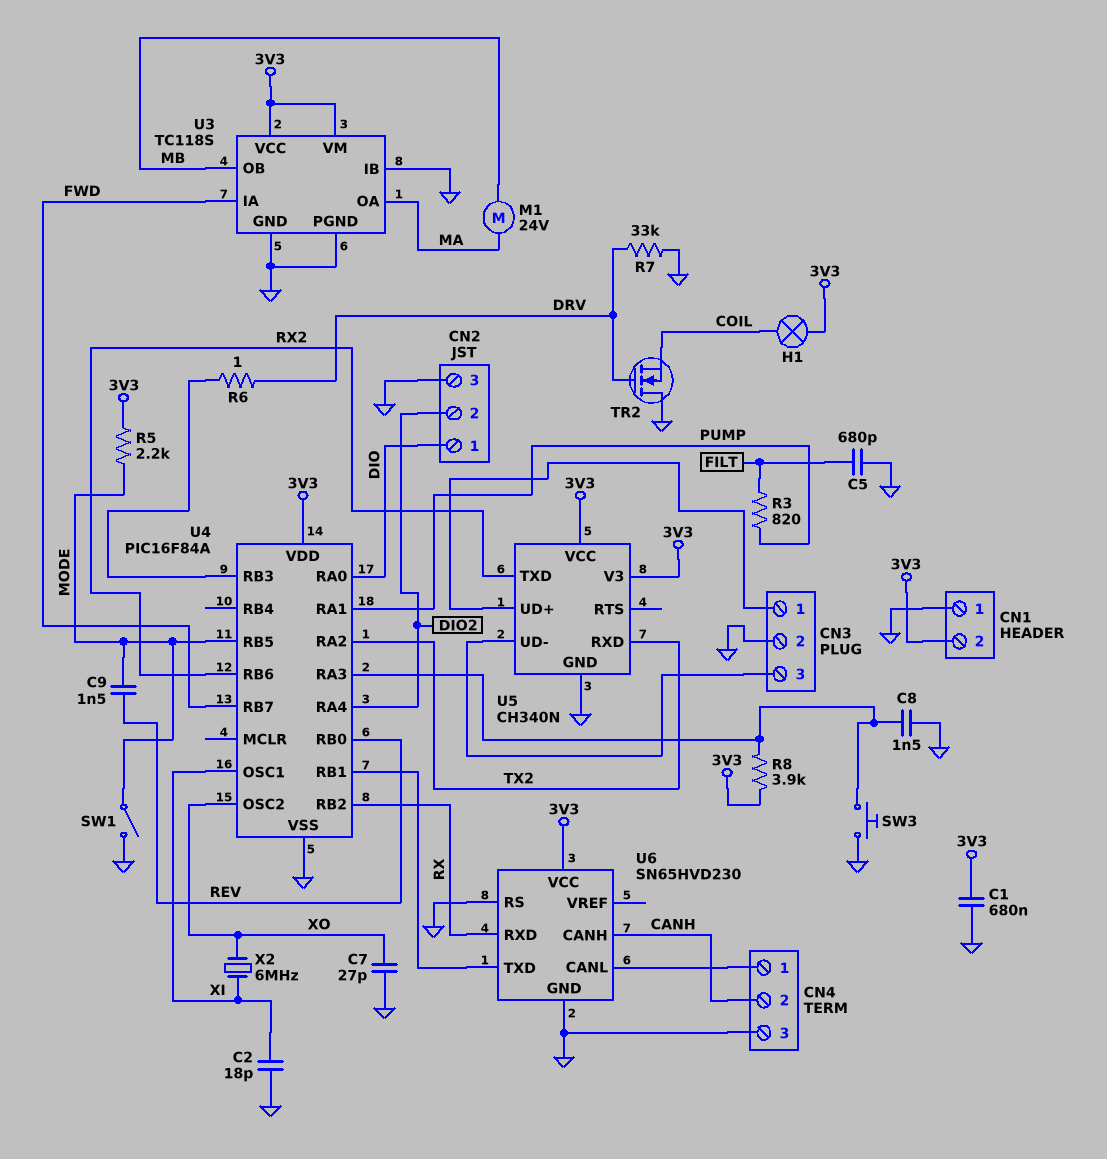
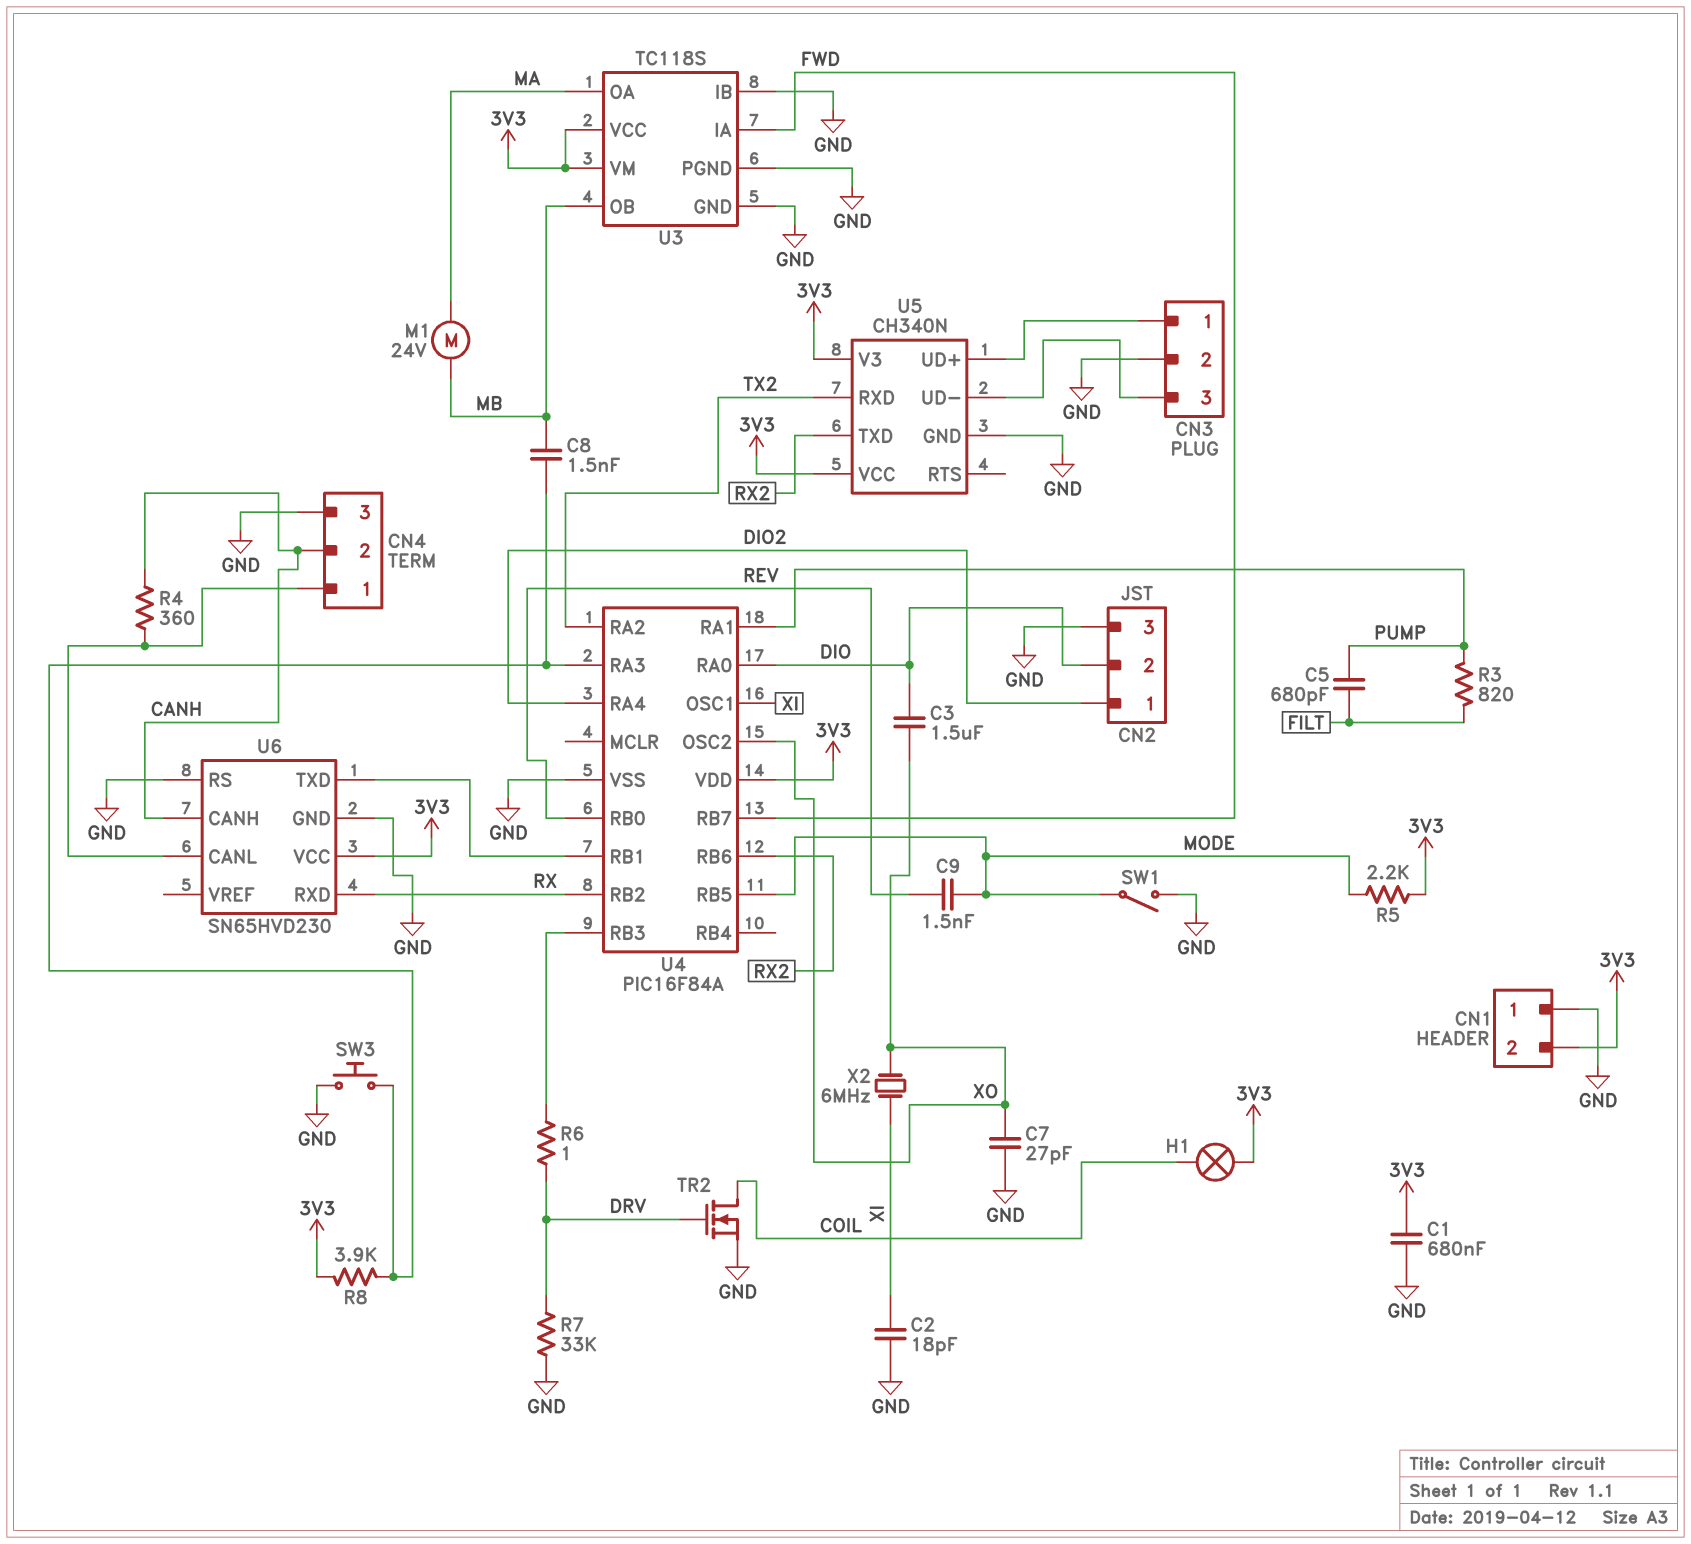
C3: none -> 1.5uF (DIO, XO)
C5: 680pF (FILT, GND) -> 680pF (FILT, PUMP)
C8: 1.5nF (GND, U4/RA3) -> 1.5nF (MB, U4/RA3)
CN2 pin 1: DIO -> DIO2
CN2 pin 2: DIO2 -> DIO
R4: none -> 360 (CANH, CN4/1)
TR2: NMOS (G DRV, D GND, S COIL) -> NMOS (G DRV, D COIL, S GND)

